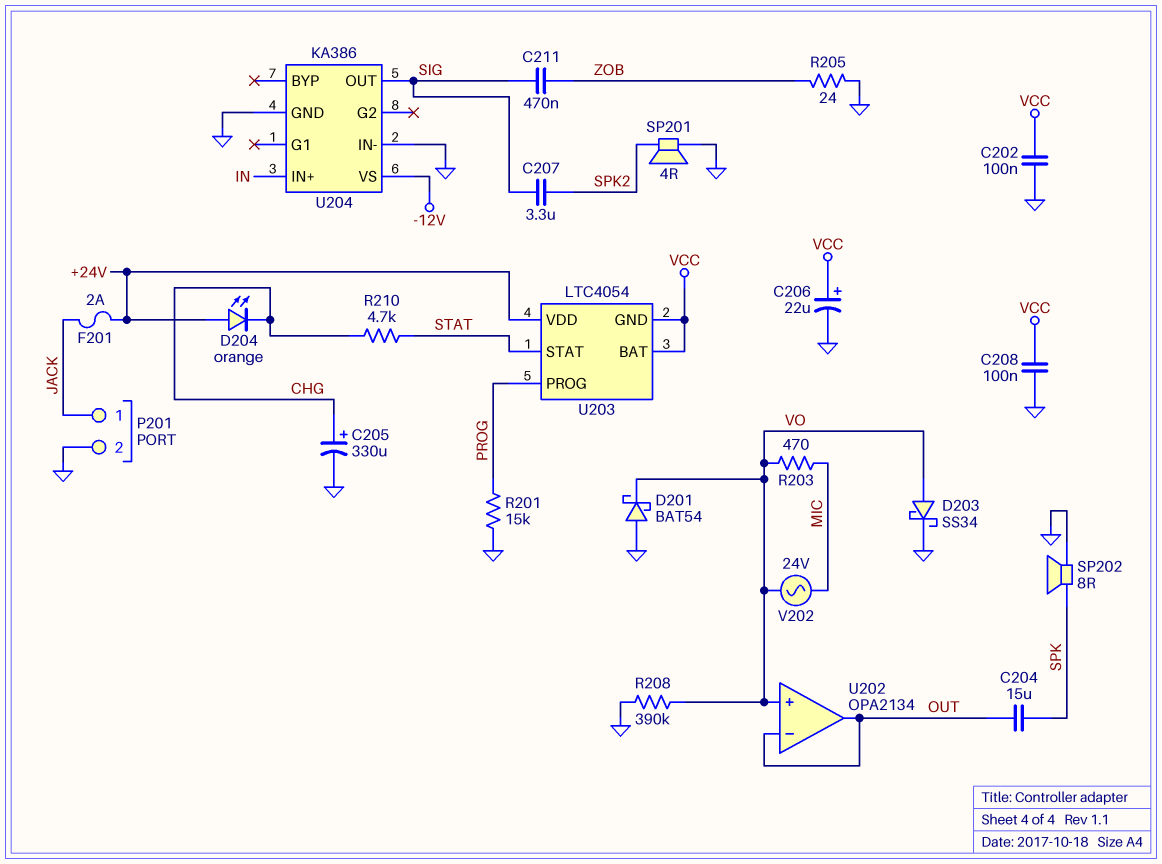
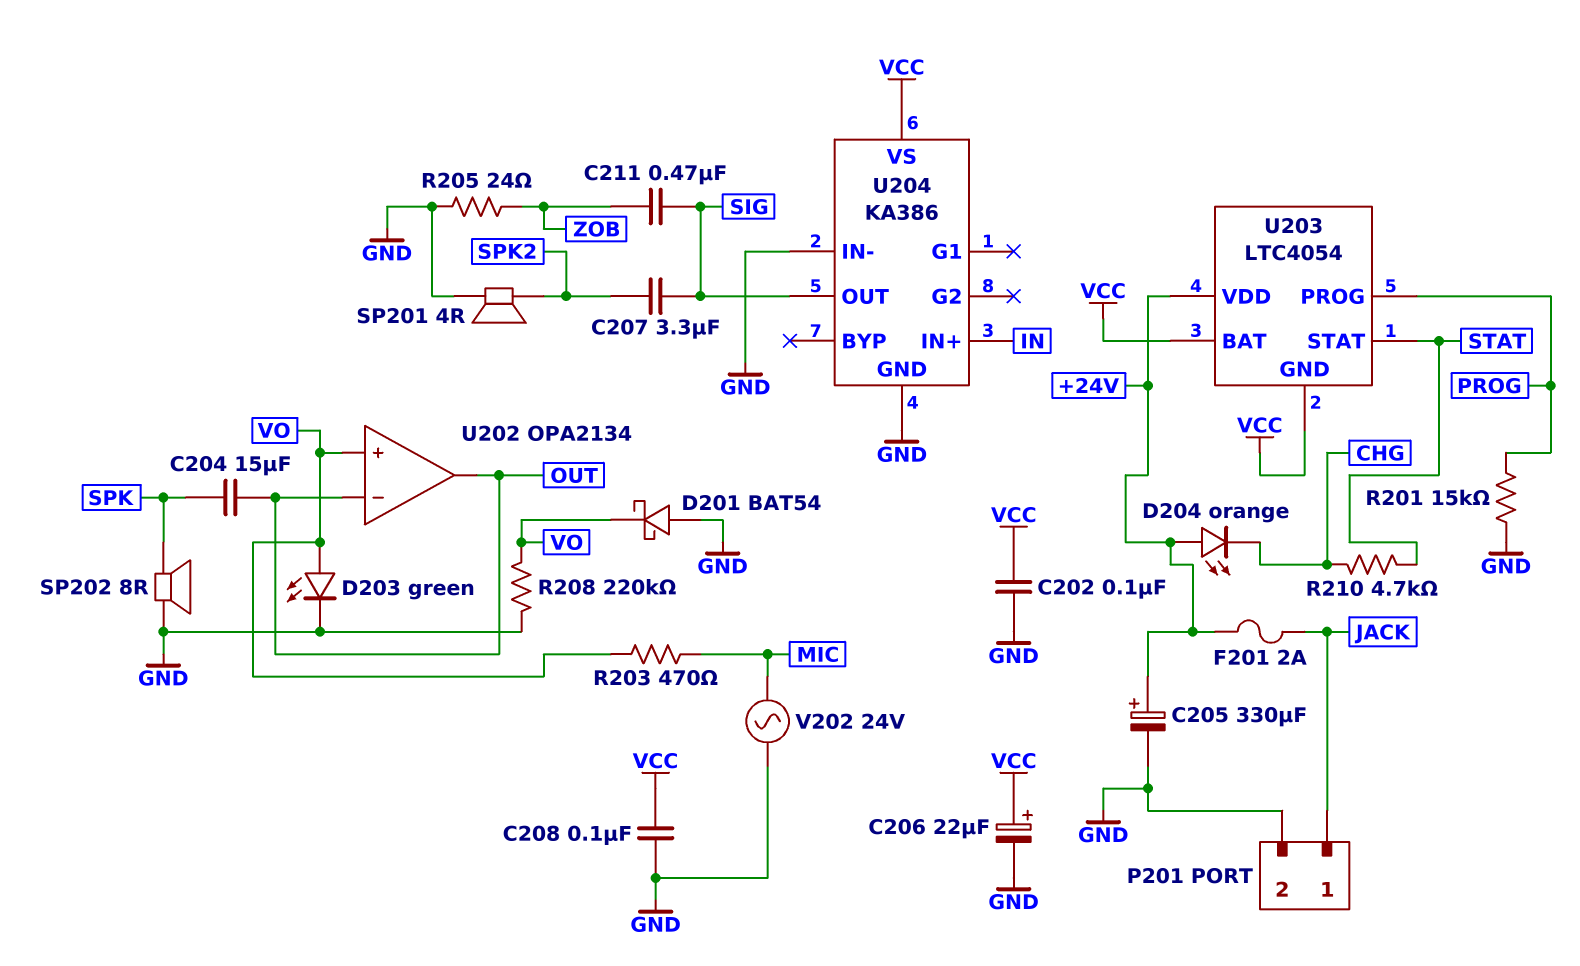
C205: 330uF (plus CHG, minus GND) -> 330uF (plus +24V, minus GND)
D203: schottky SS34 (A VO, K GND) -> LED green (A VO, K GND)
R208: 390k (GND, VO) -> 220k (GND, VO)
U204 pin VS: -12V -> VCC
V202: AC 24V (MIC, VO) -> AC 24V (GND, MIC)

